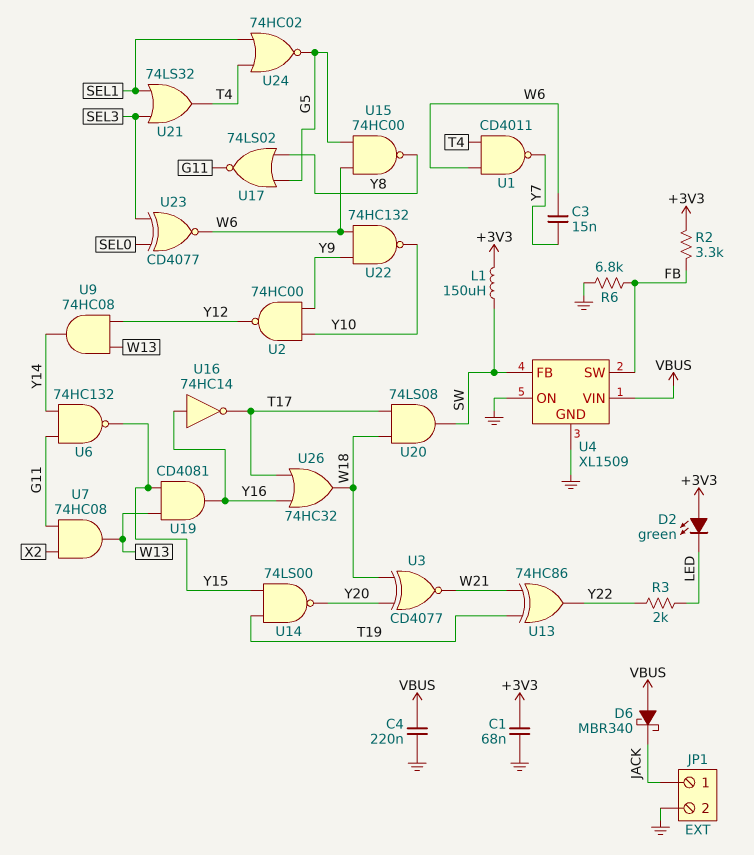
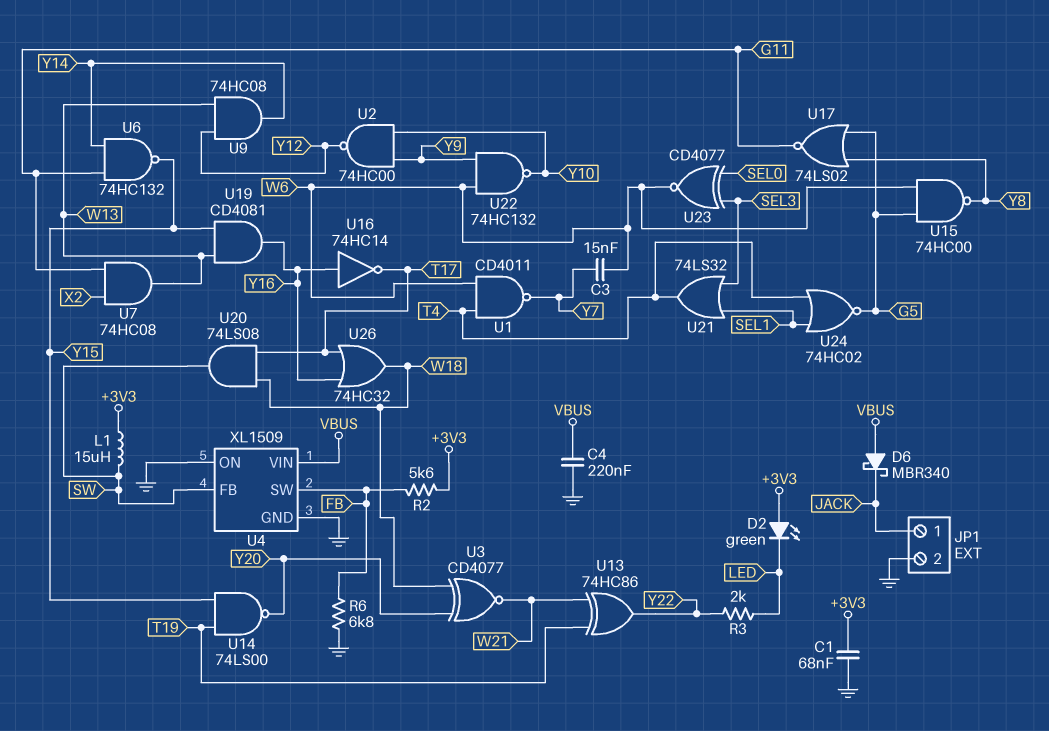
L1: 150uH (+3V3, SW) -> 15uH (+3V3, SW)
R2: 3.3k (+3V3, FB) -> 5.6k (+3V3, FB)

